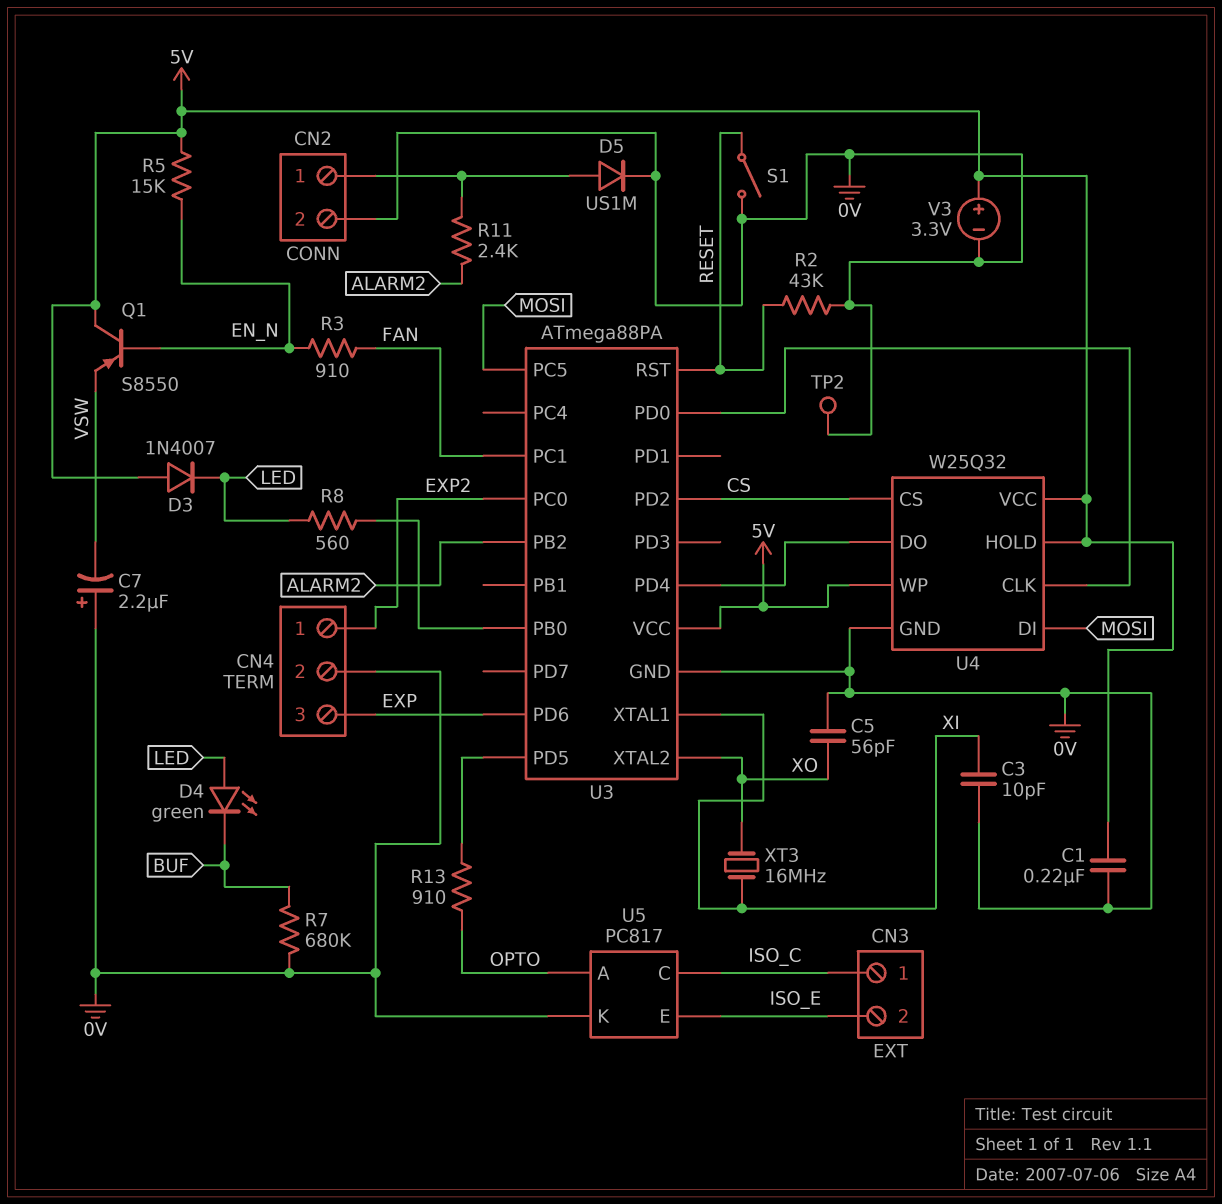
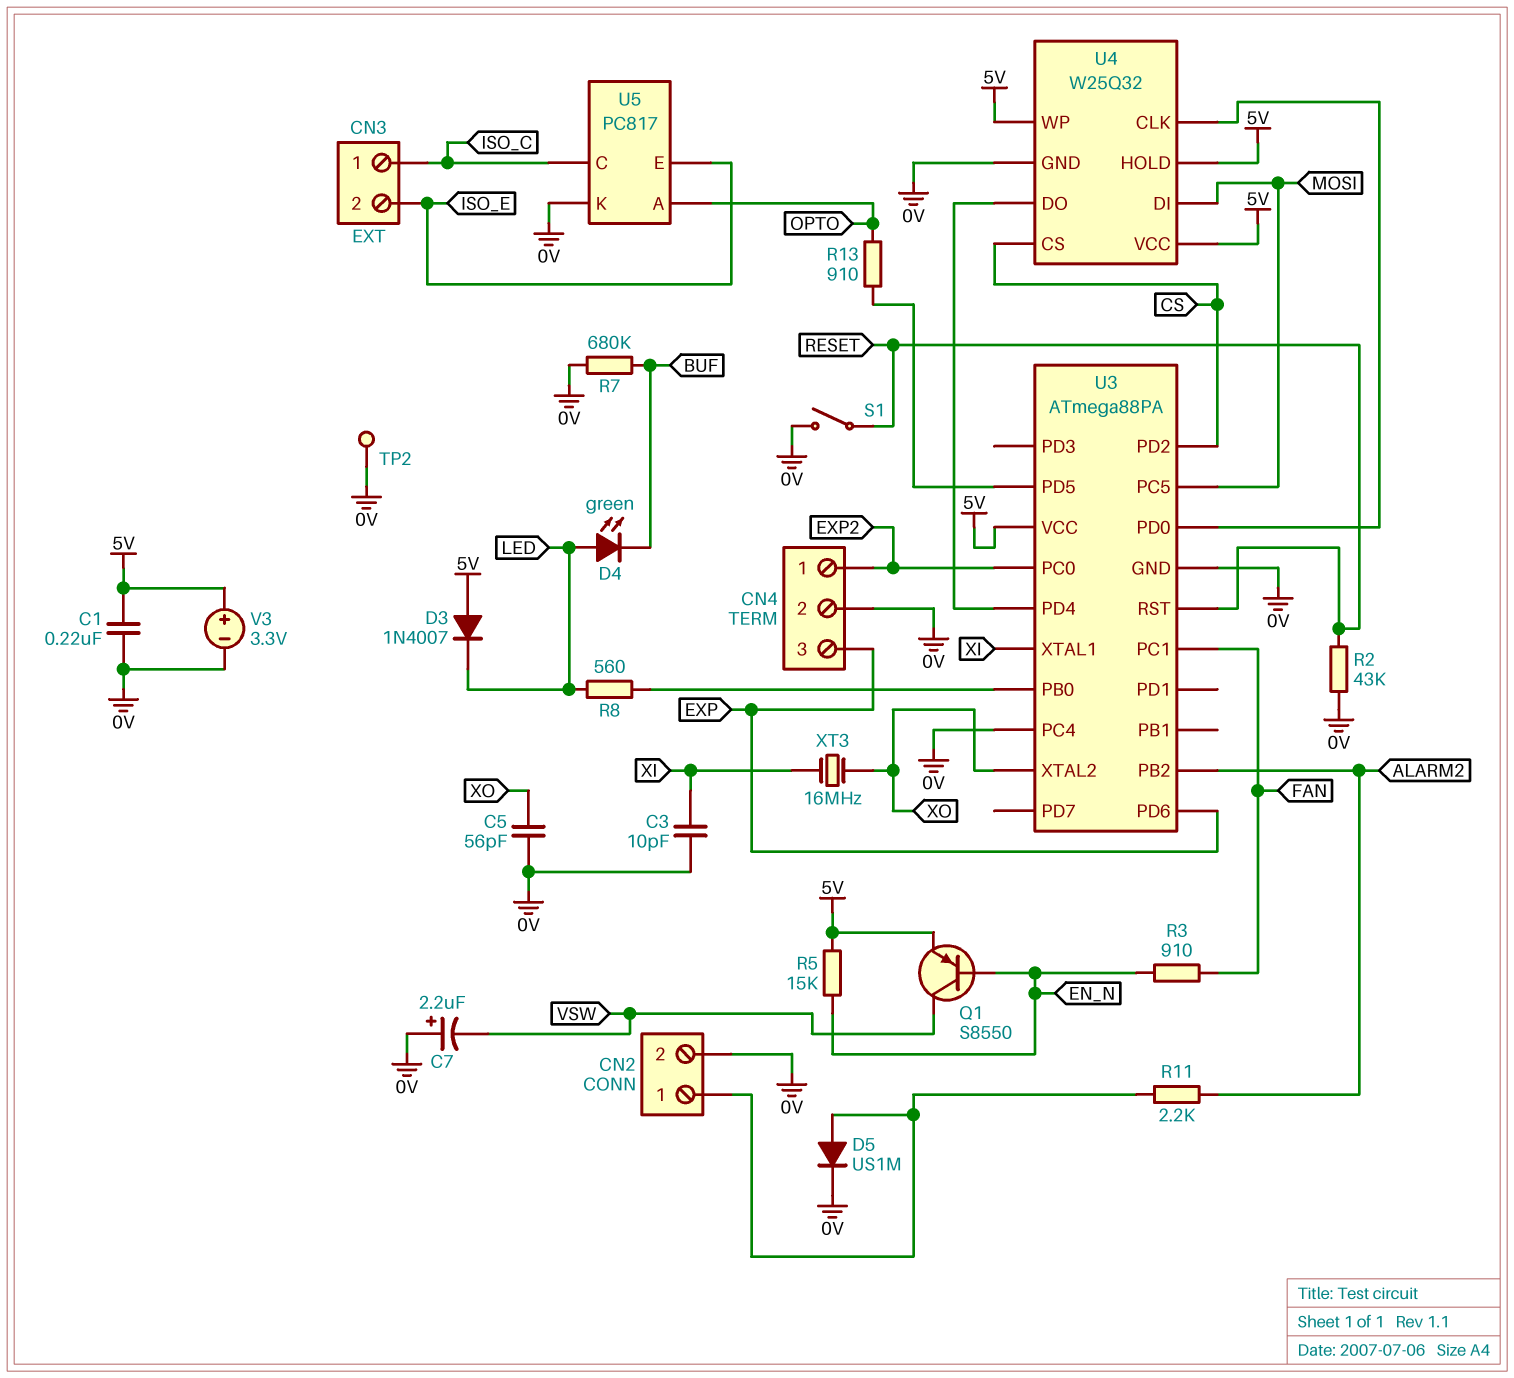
Q1: PNP S8550 (B EN_N, C 5V, E VSW) -> PNP S8550 (B EN_N, C VSW, E 5V)
R11: 2.4k (ALARM2, CN2/1) -> 2.2k (ALARM2, CN2/1)
U3 pin PC4: none -> 0V

